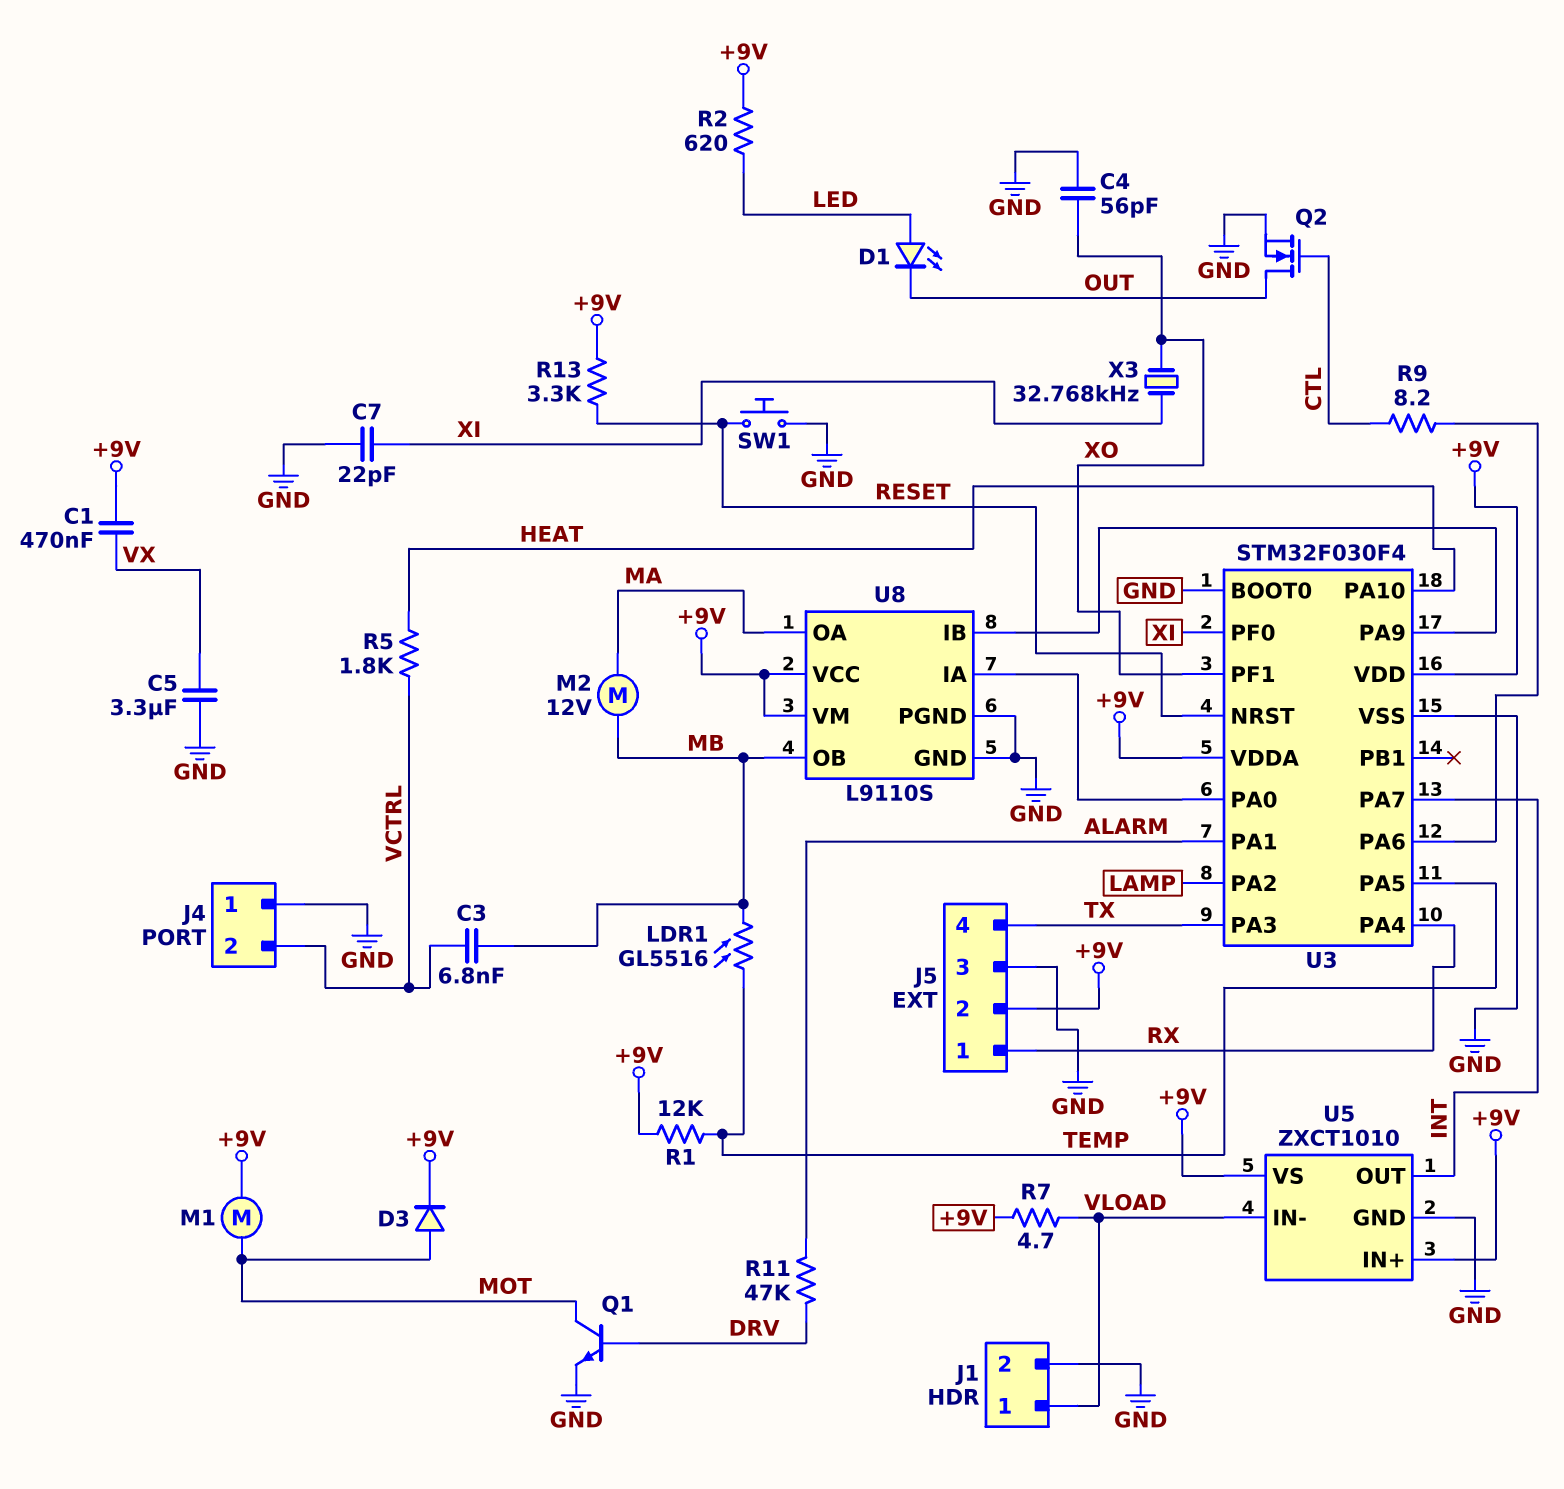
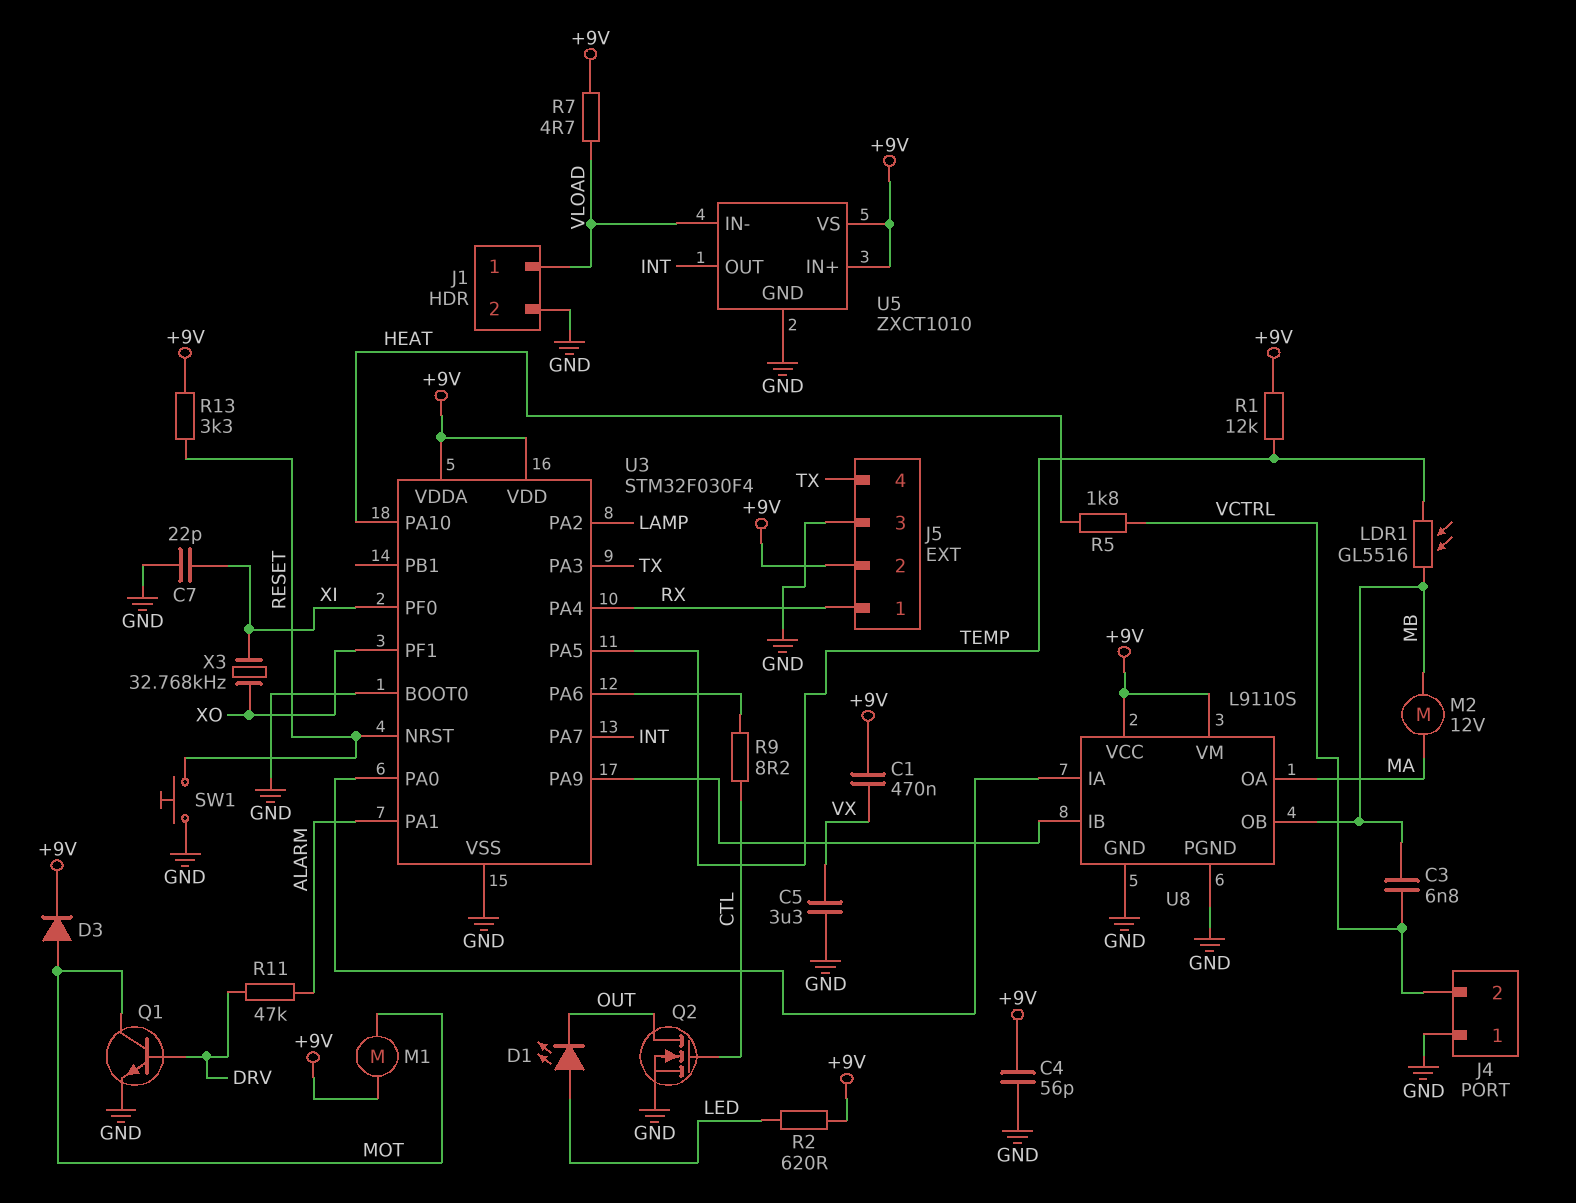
C4: 56pF (GND, XO) -> 56pF (+9V, GND)

